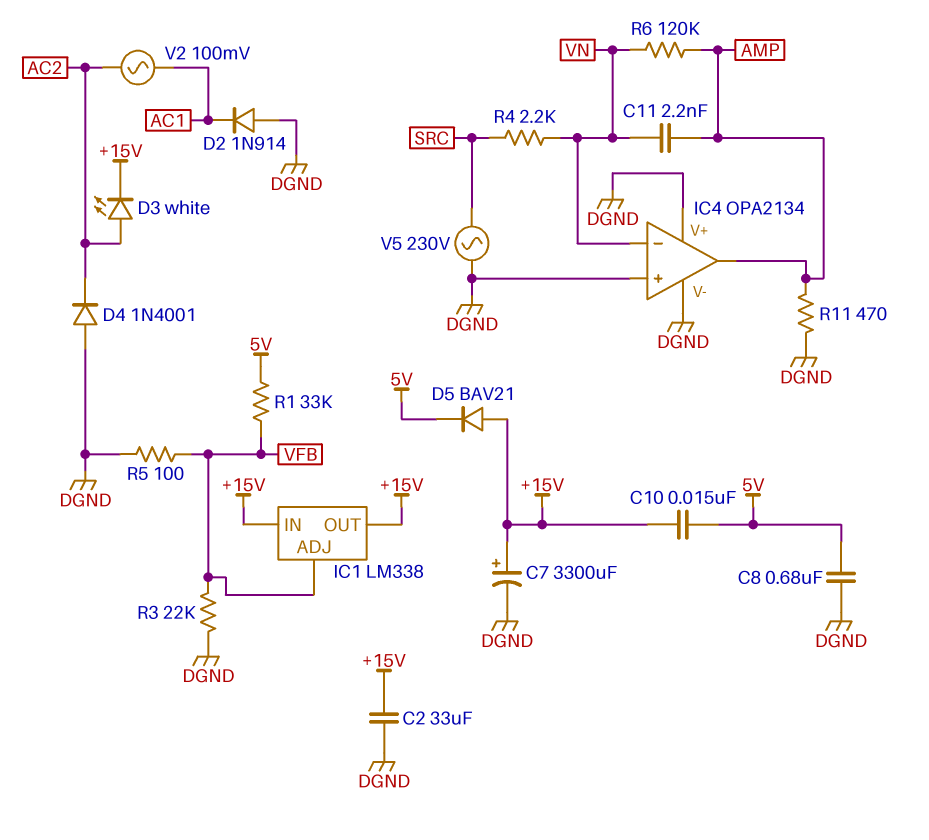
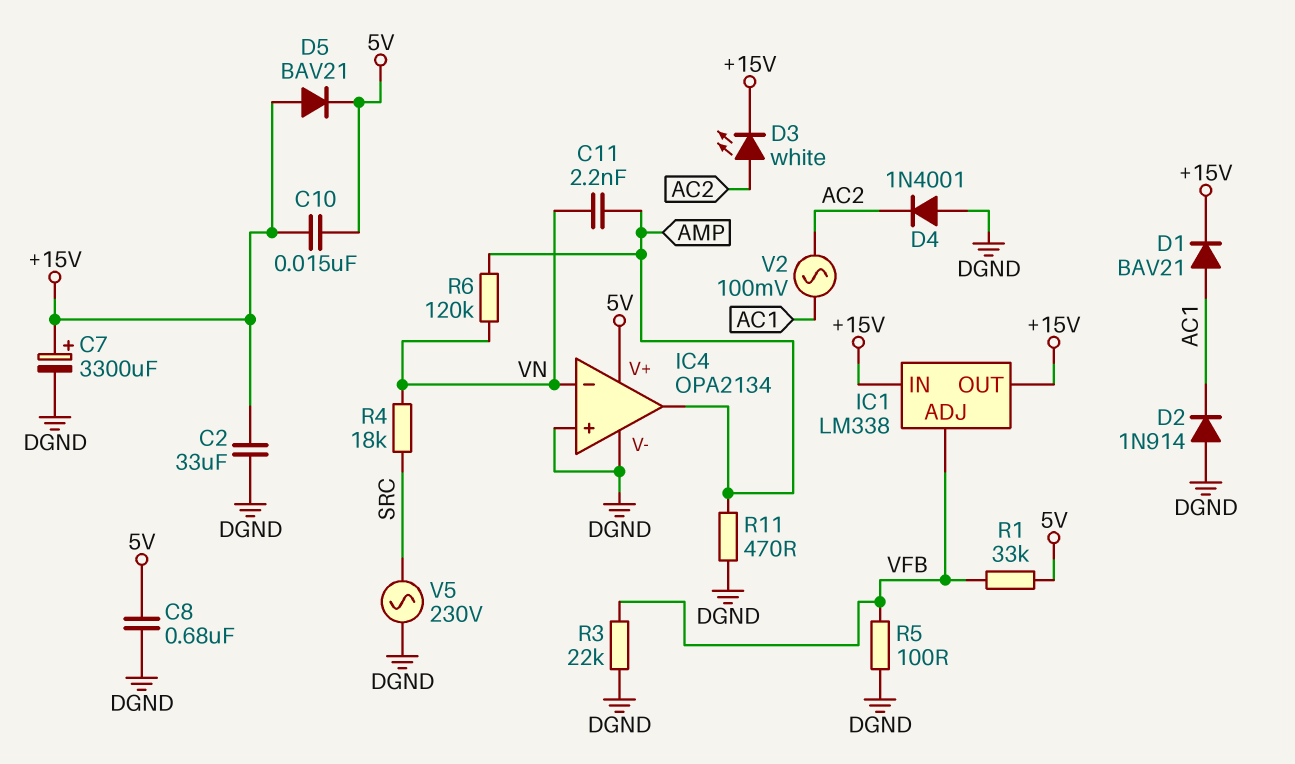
D1: none -> diode BAV21 (A AC1, K +15V)
IC4 pin V+: DGND -> 5V
R4: 2.2k (SRC, VN) -> 18k (SRC, VN)

